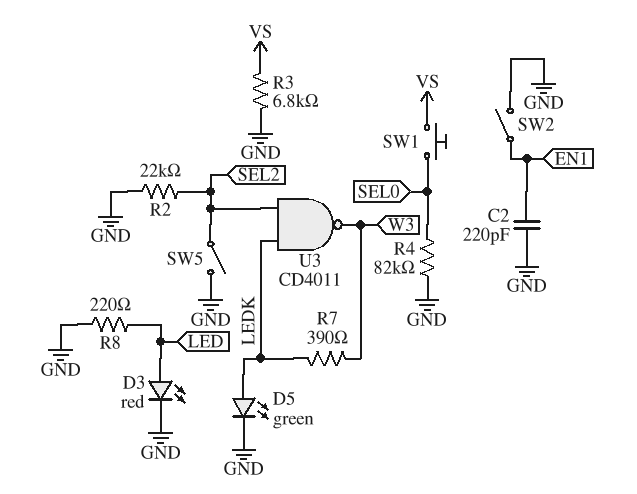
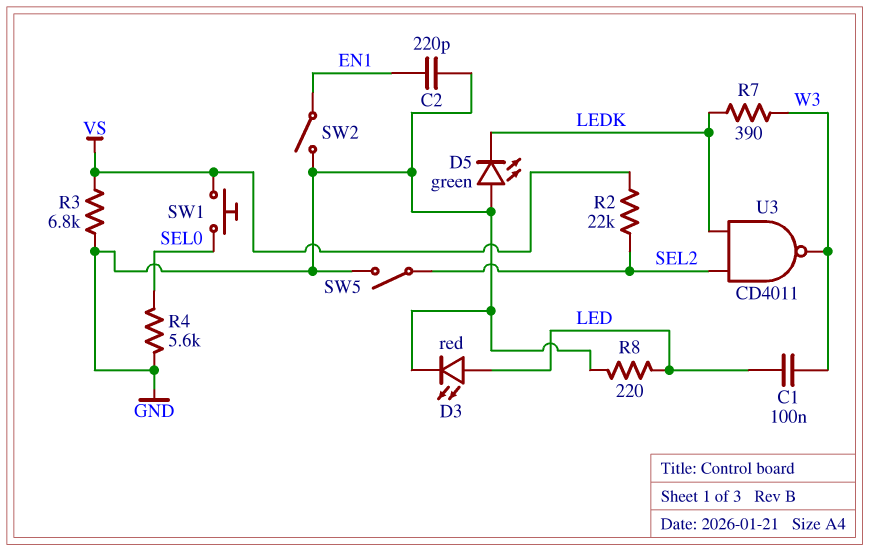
C1: none -> 100nF (LED, W3)
D5: LED green (A LEDK, K GND) -> LED green (A GND, K LEDK)
R2: 22k (GND, SEL2) -> 22k (SEL2, VS)
R4: 82k (GND, SEL0) -> 5.6k (GND, SEL0)

